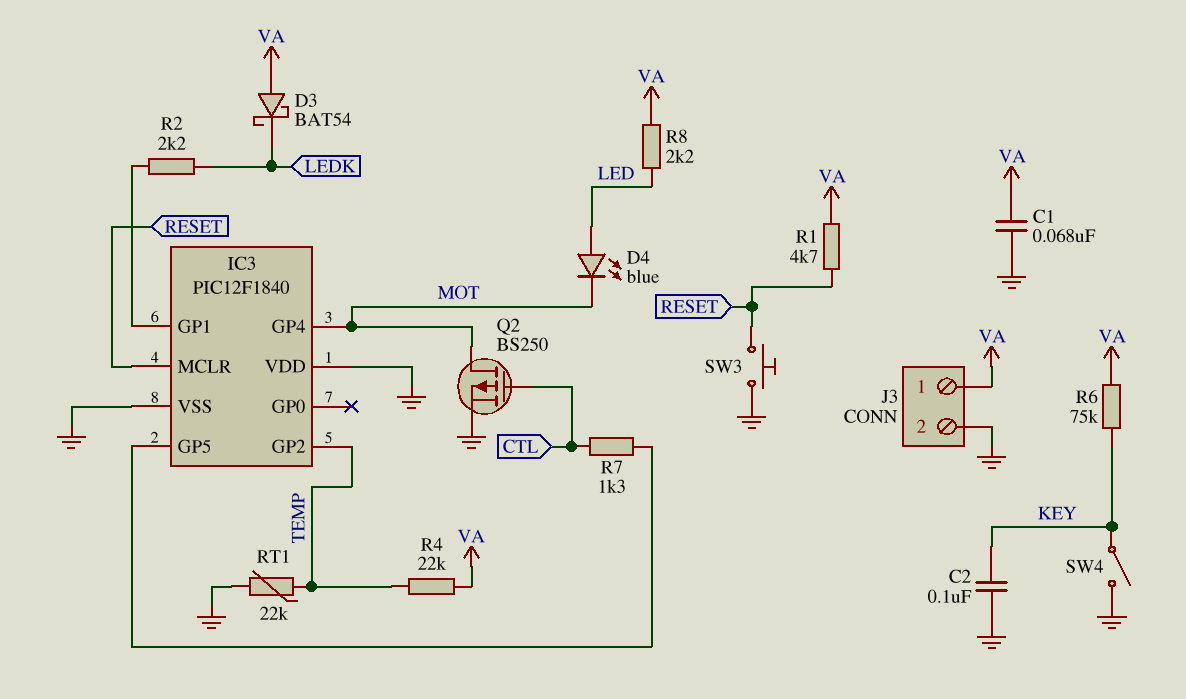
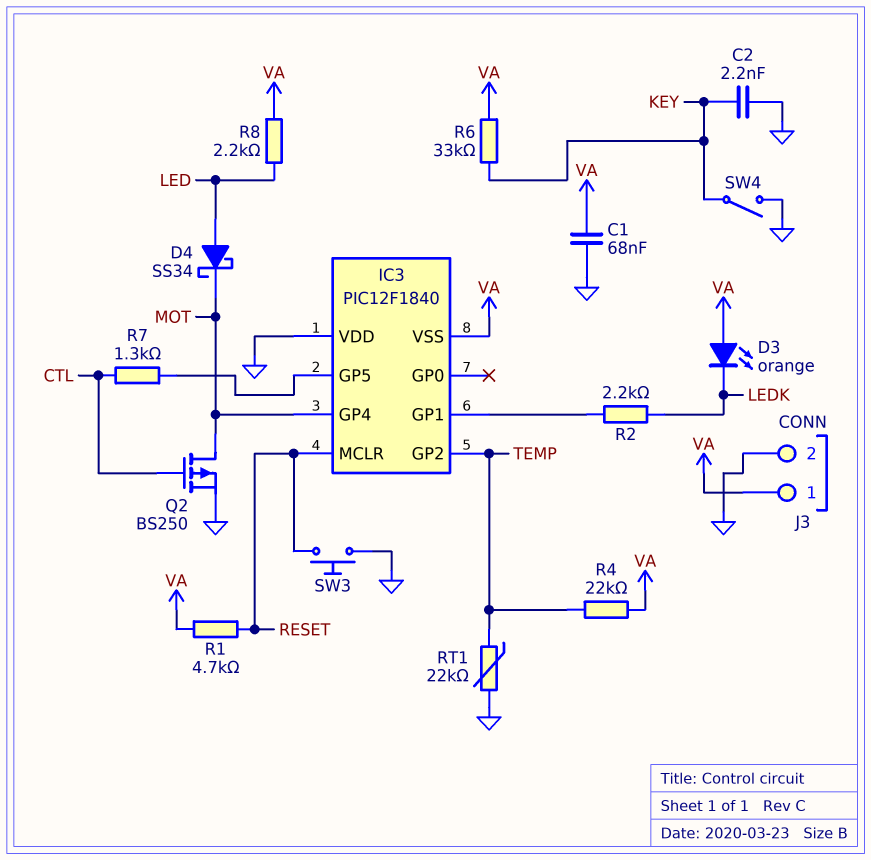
C2: 100nF (GND, KEY) -> 2.2nF (GND, KEY)
D3: schottky BAT54 (A VA, K LEDK) -> LED orange (A VA, K LEDK)
D4: LED blue (A LED, K MOT) -> schottky SS34 (A LED, K MOT)
IC3 pin VSS: GND -> VA
R6: 75k (KEY, VA) -> 33k (KEY, VA)

